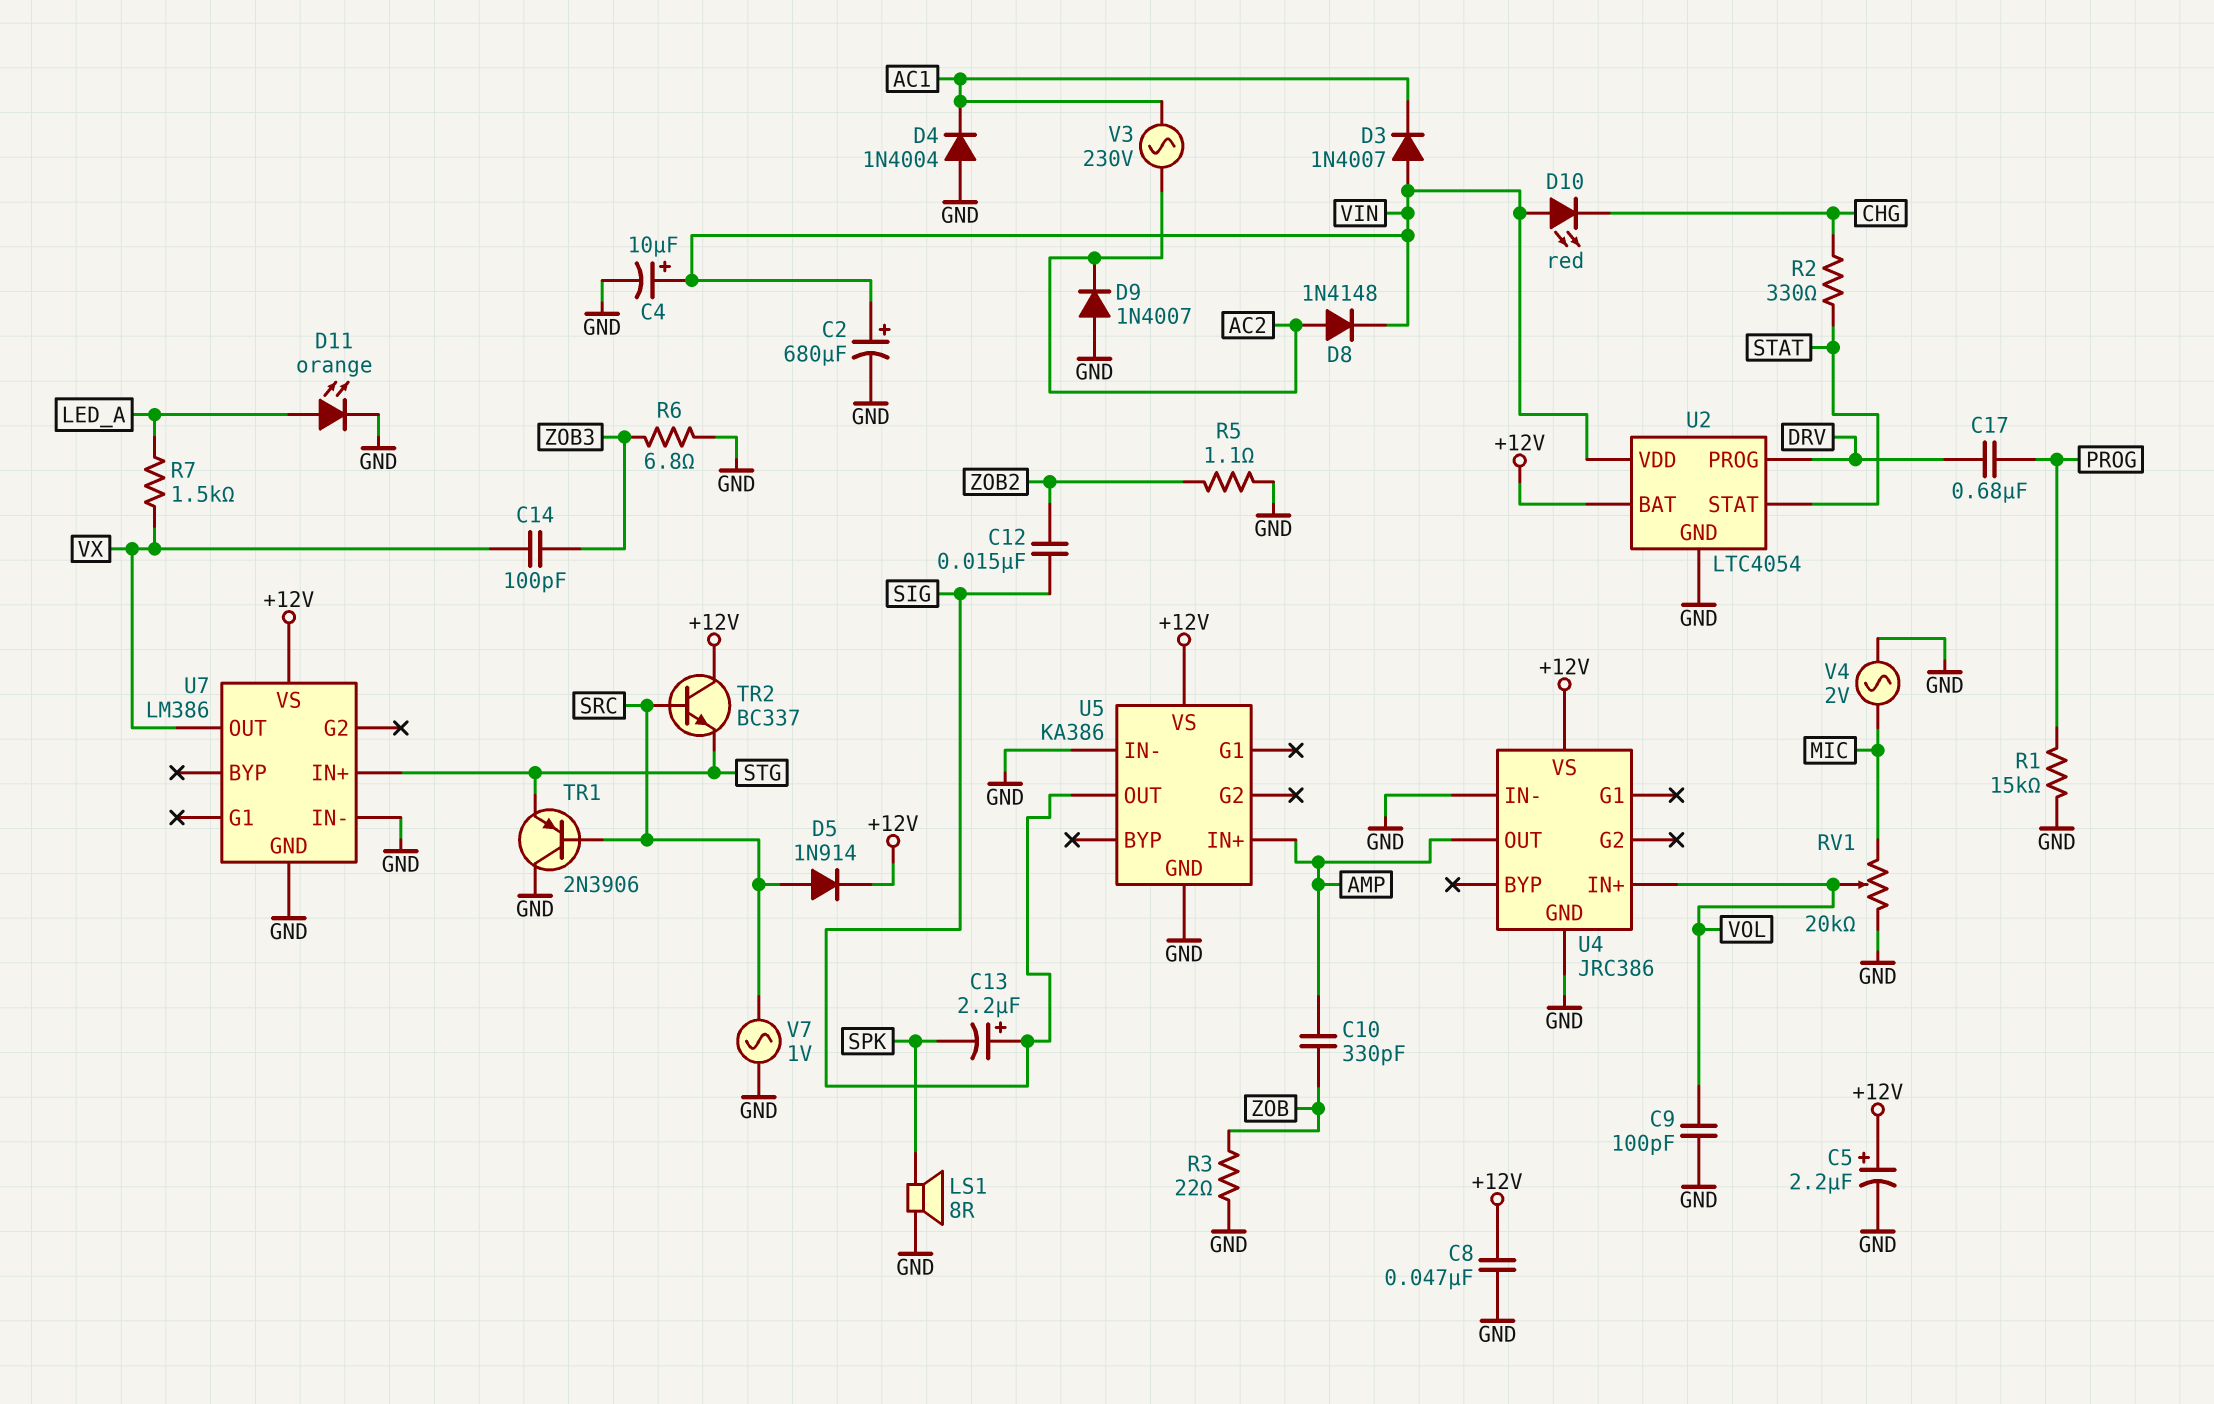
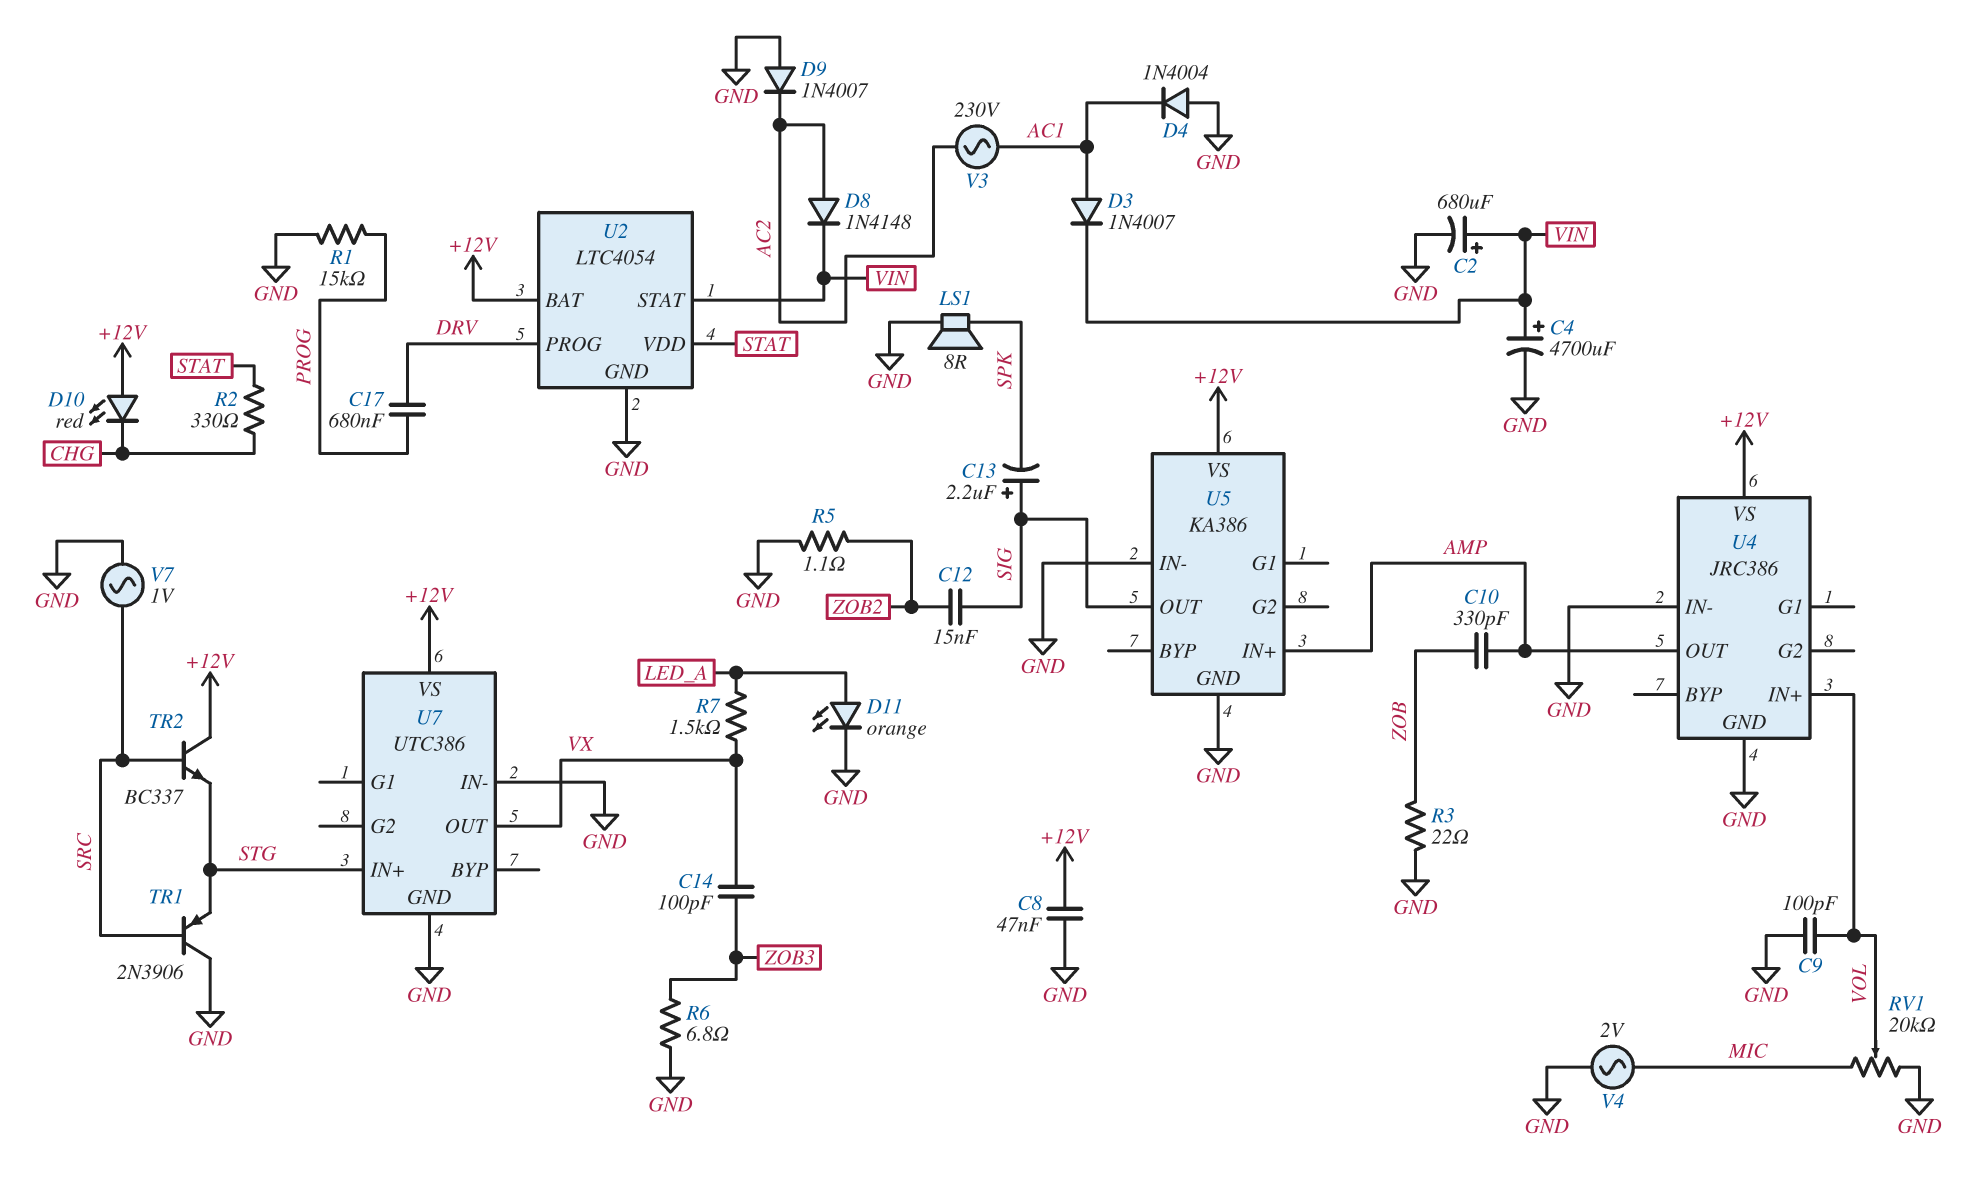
C4: 10uF (plus VIN, minus GND) -> 4700uF (plus VIN, minus GND)
C5: 2.2uF (plus +12V, minus GND) -> none
D3: diode 1N4007 (A VIN, K AC1) -> diode 1N4007 (A AC1, K VIN)
D5: diode 1N914 (A SRC, K +12V) -> none
D10: LED red (A VIN, K CHG) -> LED red (A +12V, K CHG)
U2 pin STAT: STAT -> VIN
U2 pin VDD: VIN -> STAT
U7: LM386 -> UTC386

